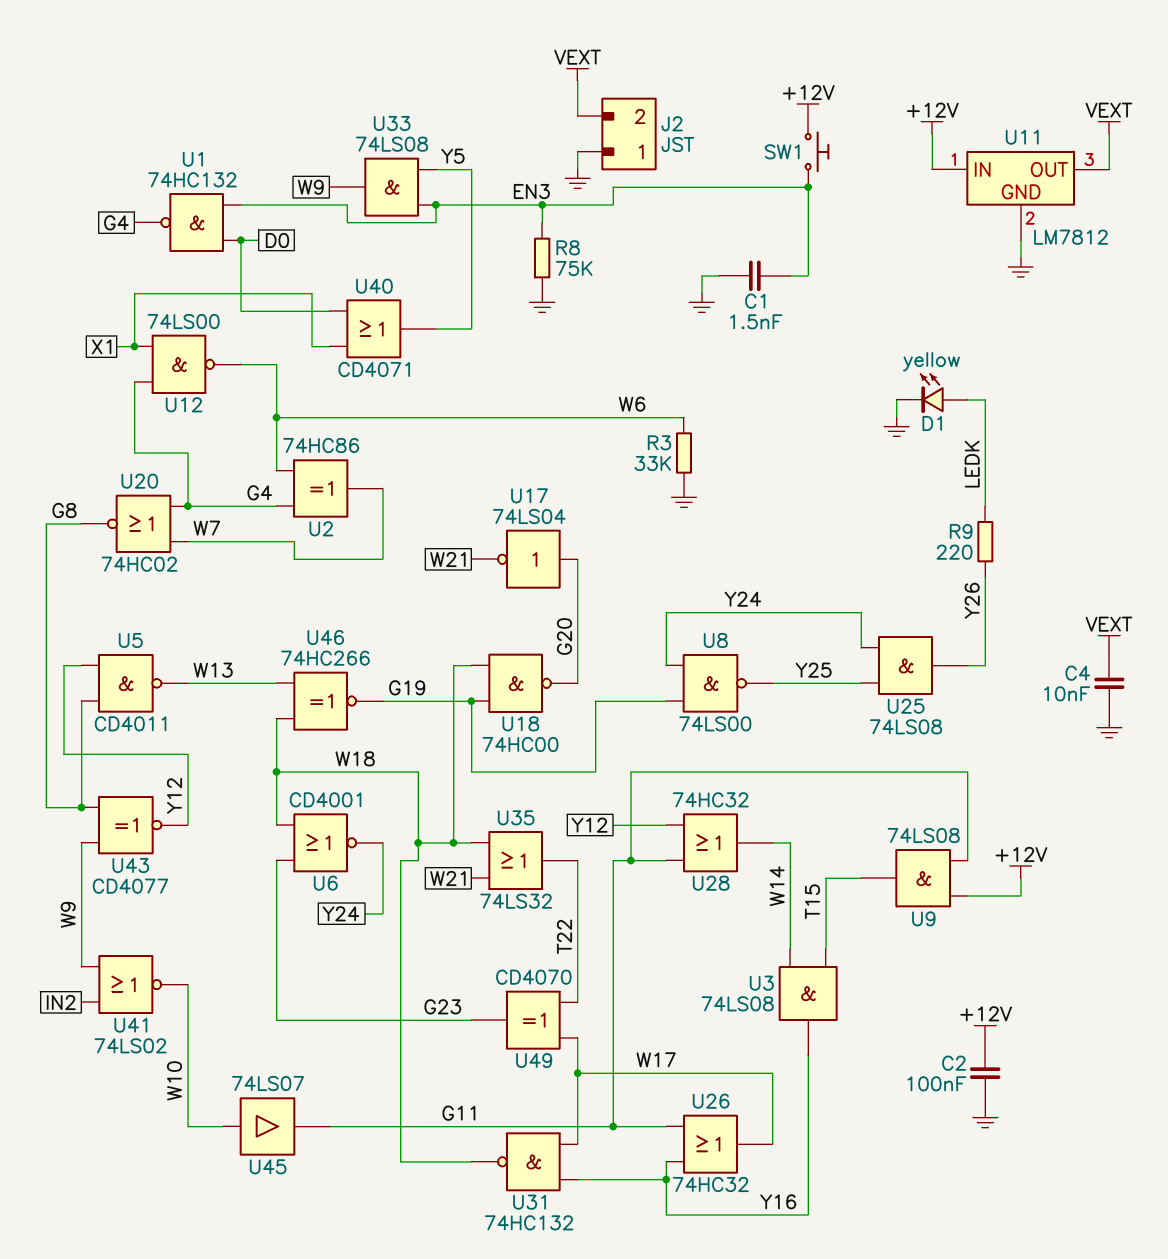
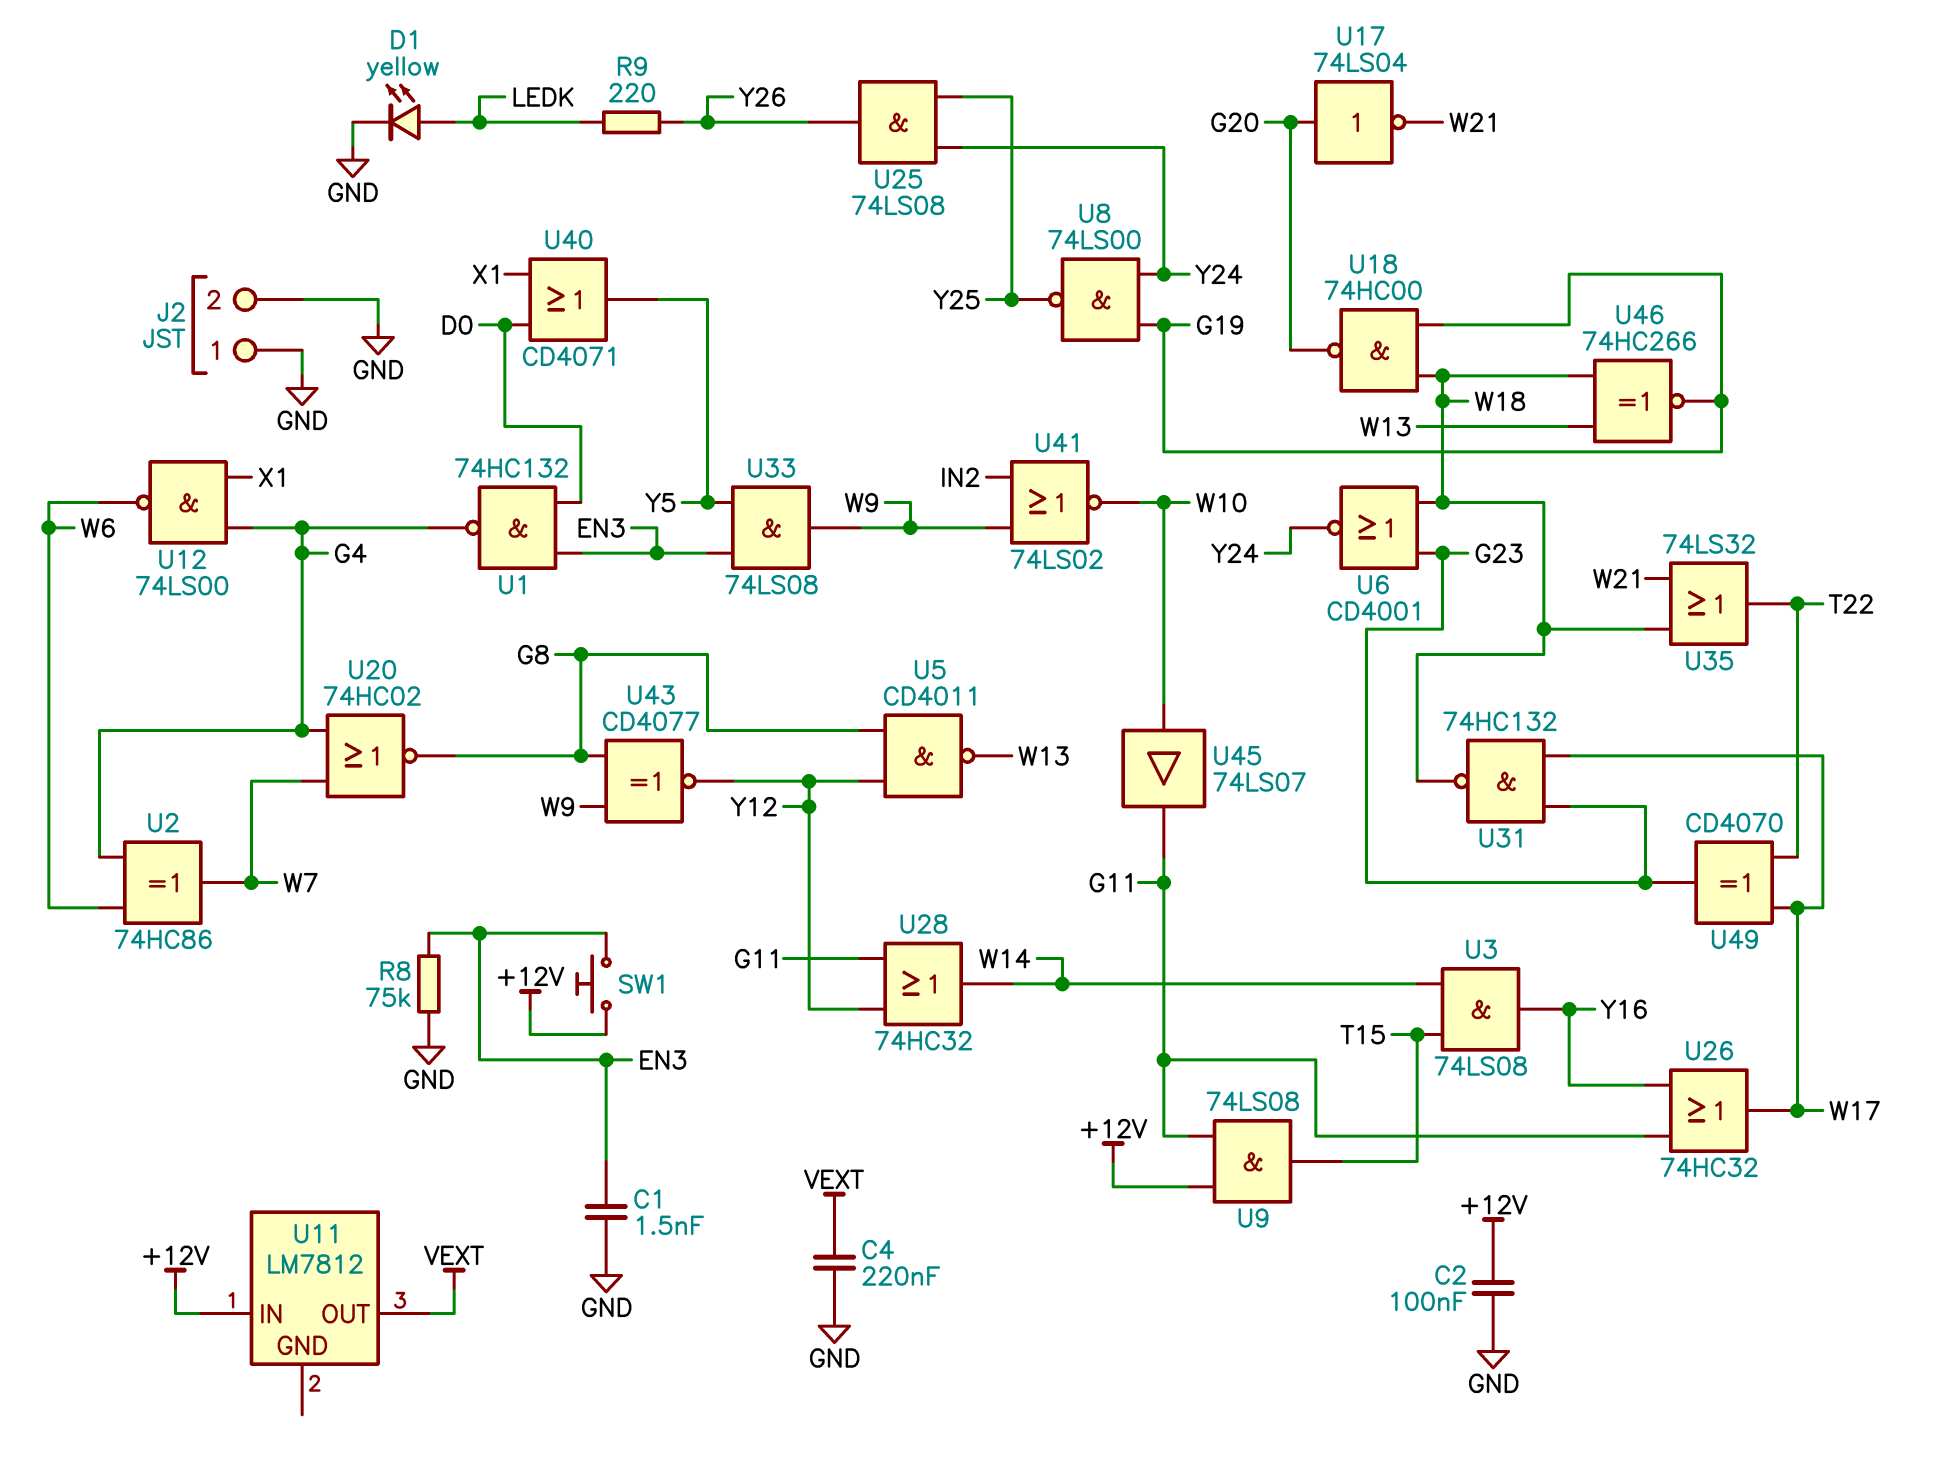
C4: 10nF (GND, VEXT) -> 220nF (GND, VEXT)
J2 pin 2: VEXT -> GND
R3: 33k (GND, W6) -> none
U11 pin GND: GND -> none
U31: NAND 74HC132 (in W17, in Y16, out W18) -> NAND 74HC132 (in G23, in W17, out W18)

